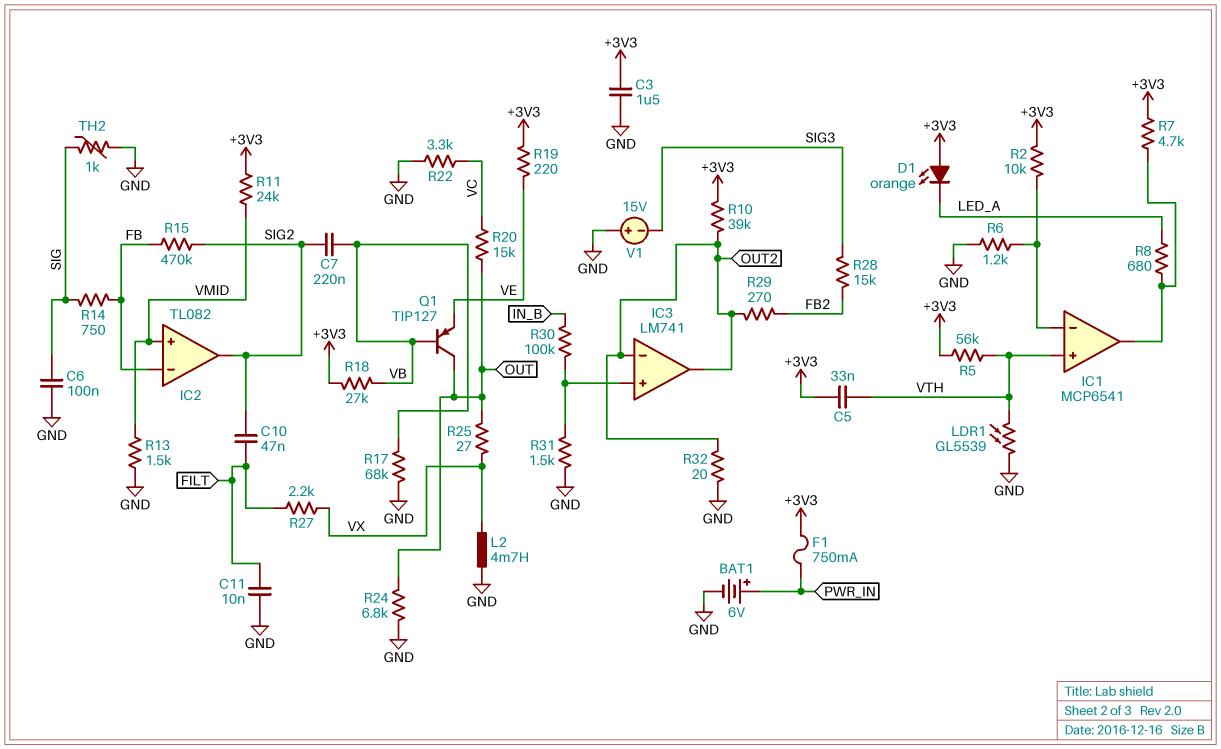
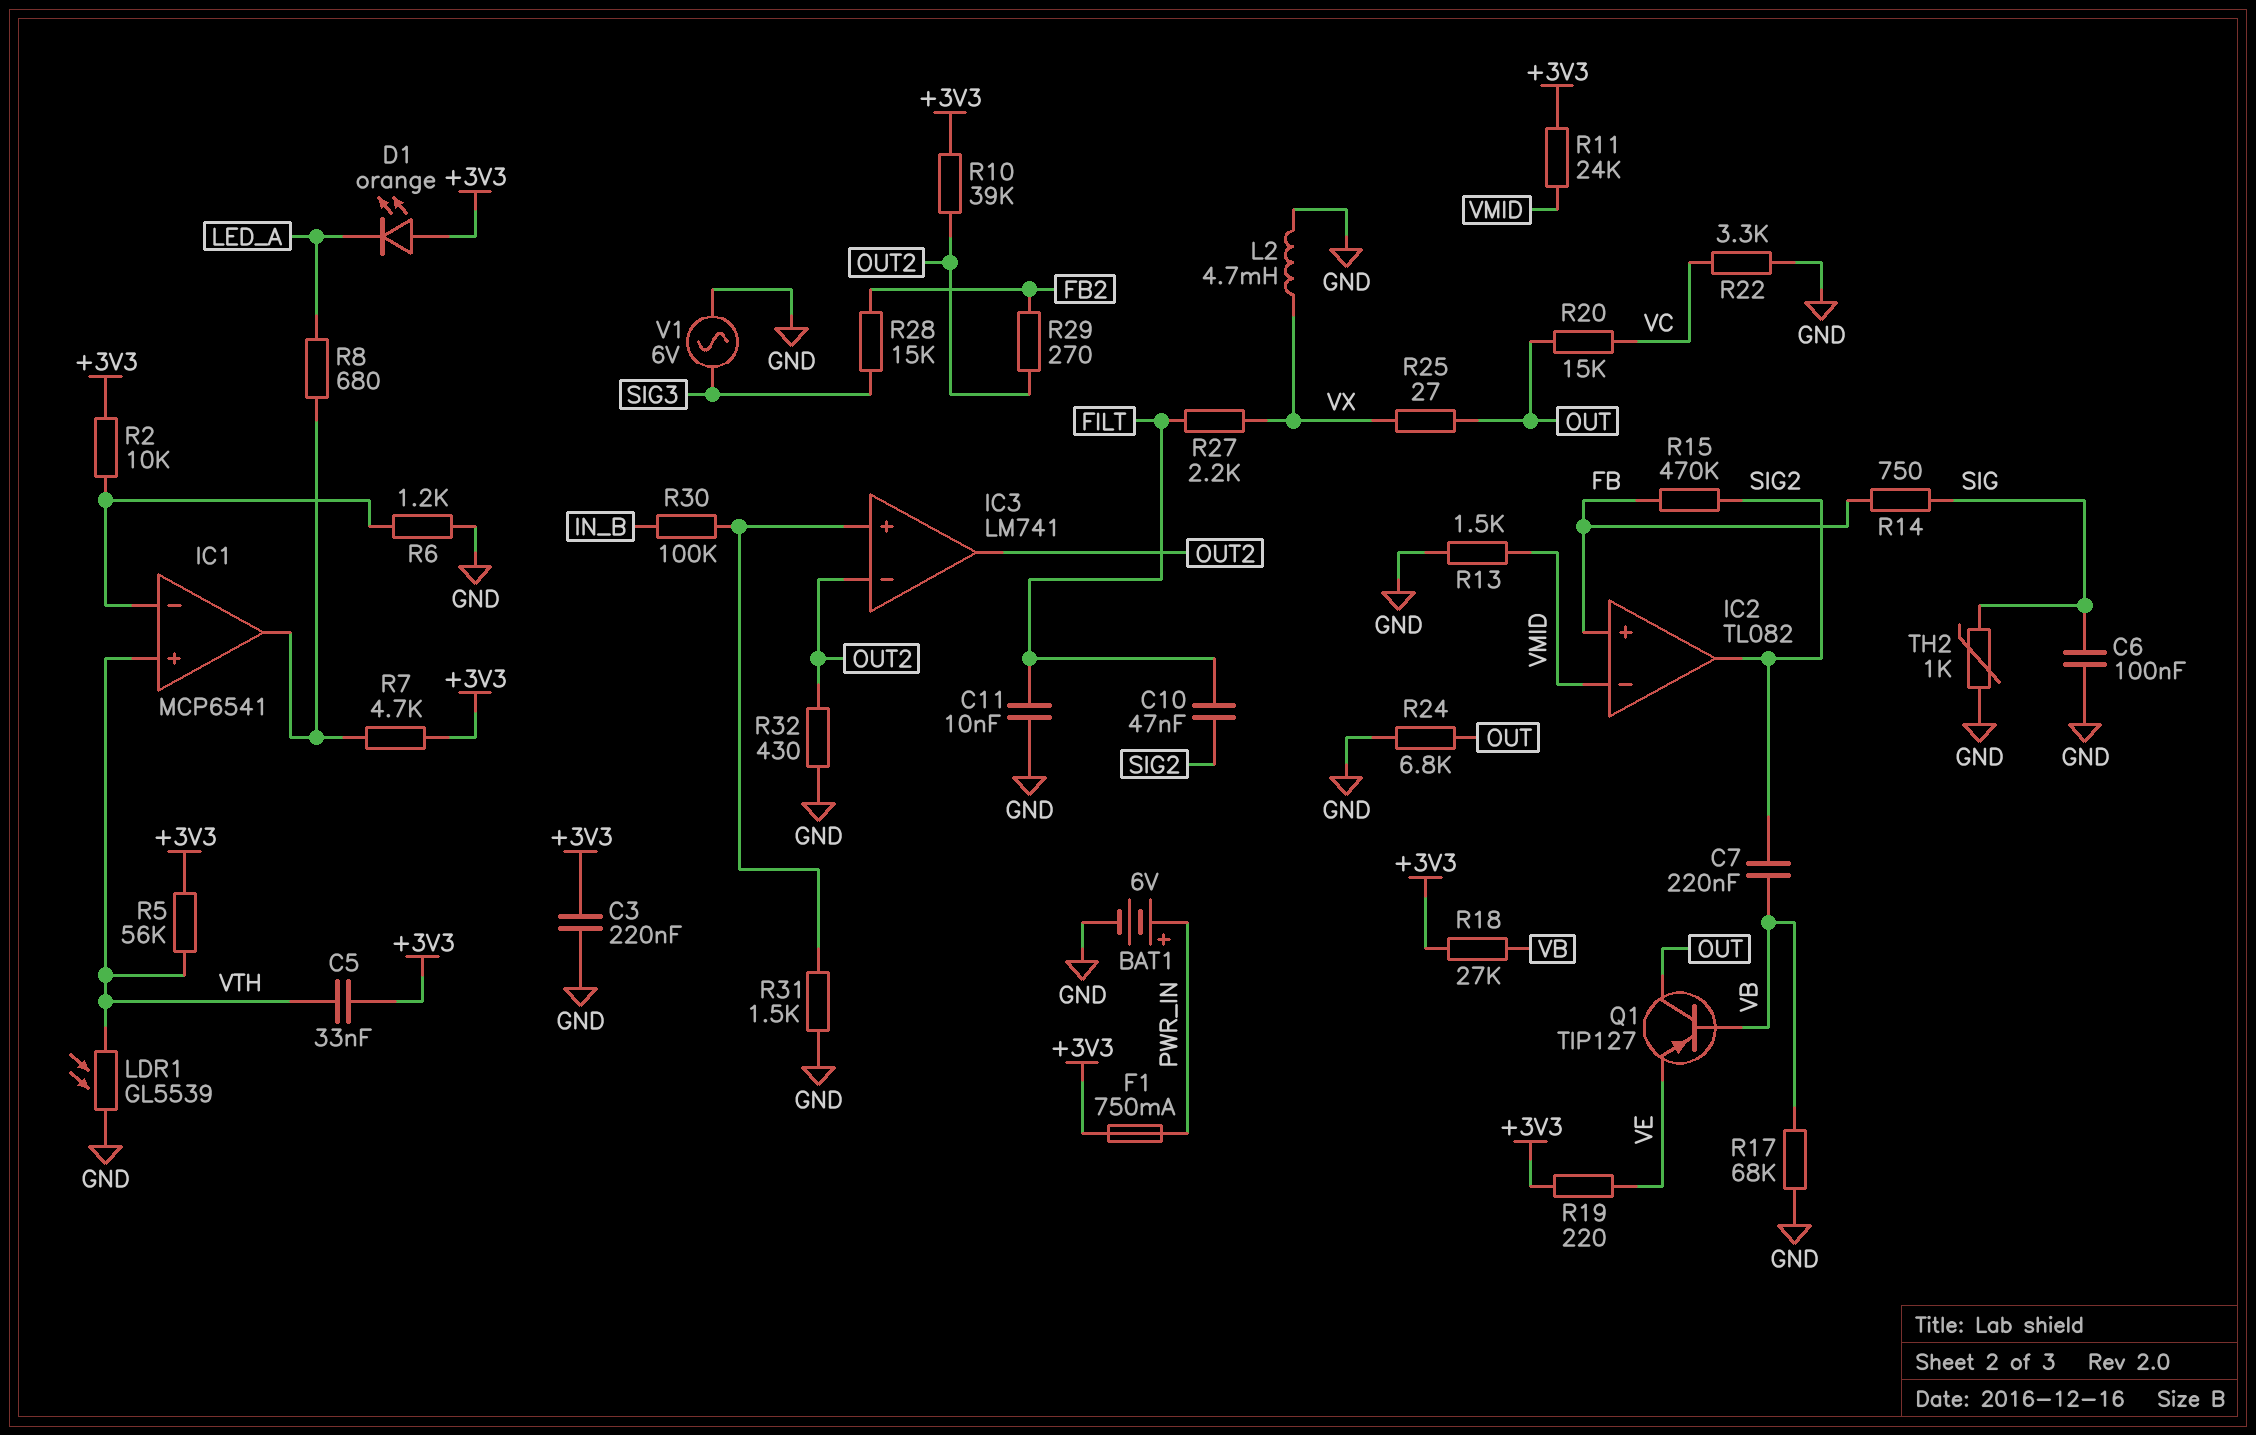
C3: 1.5uF (+3V3, GND) -> 220nF (+3V3, GND)
IC2 pin in+: VMID -> FB
IC2 pin in-: FB -> VMID
R32: 20 (GND, OUT2) -> 430 (GND, OUT2)
V1: 15V (plus GND, minus SIG3) -> AC 6V (GND, SIG3)

